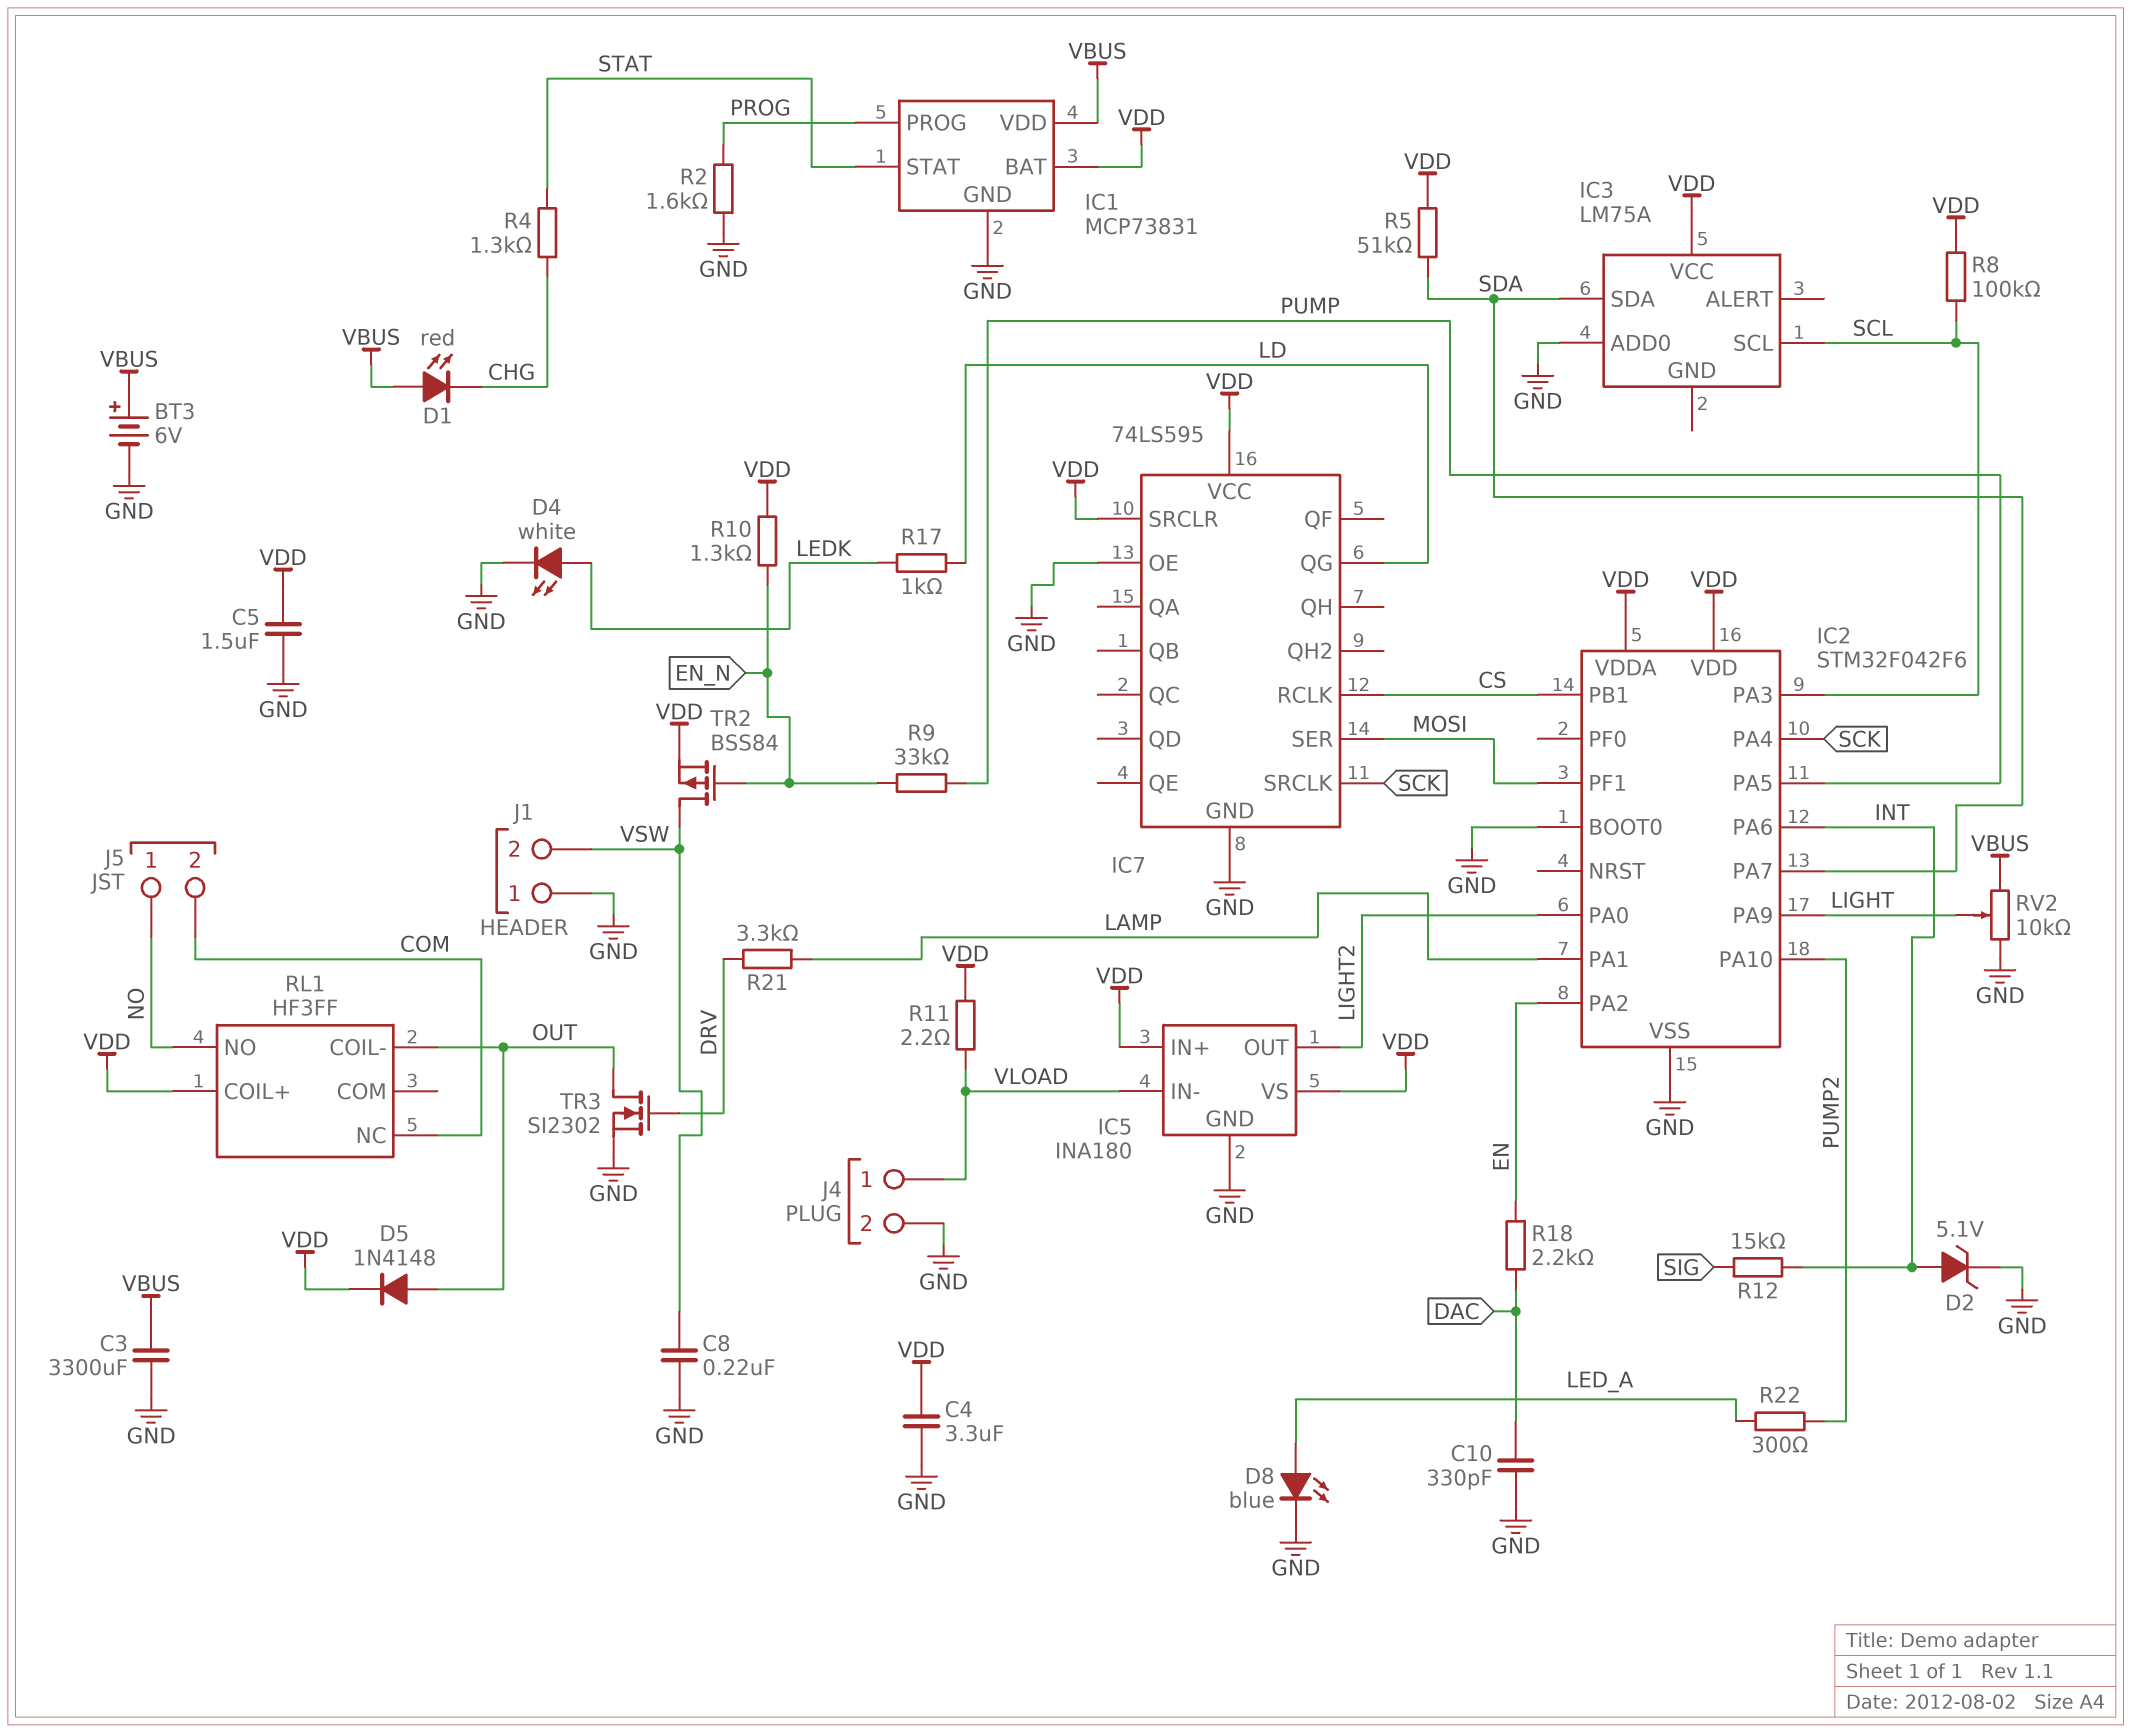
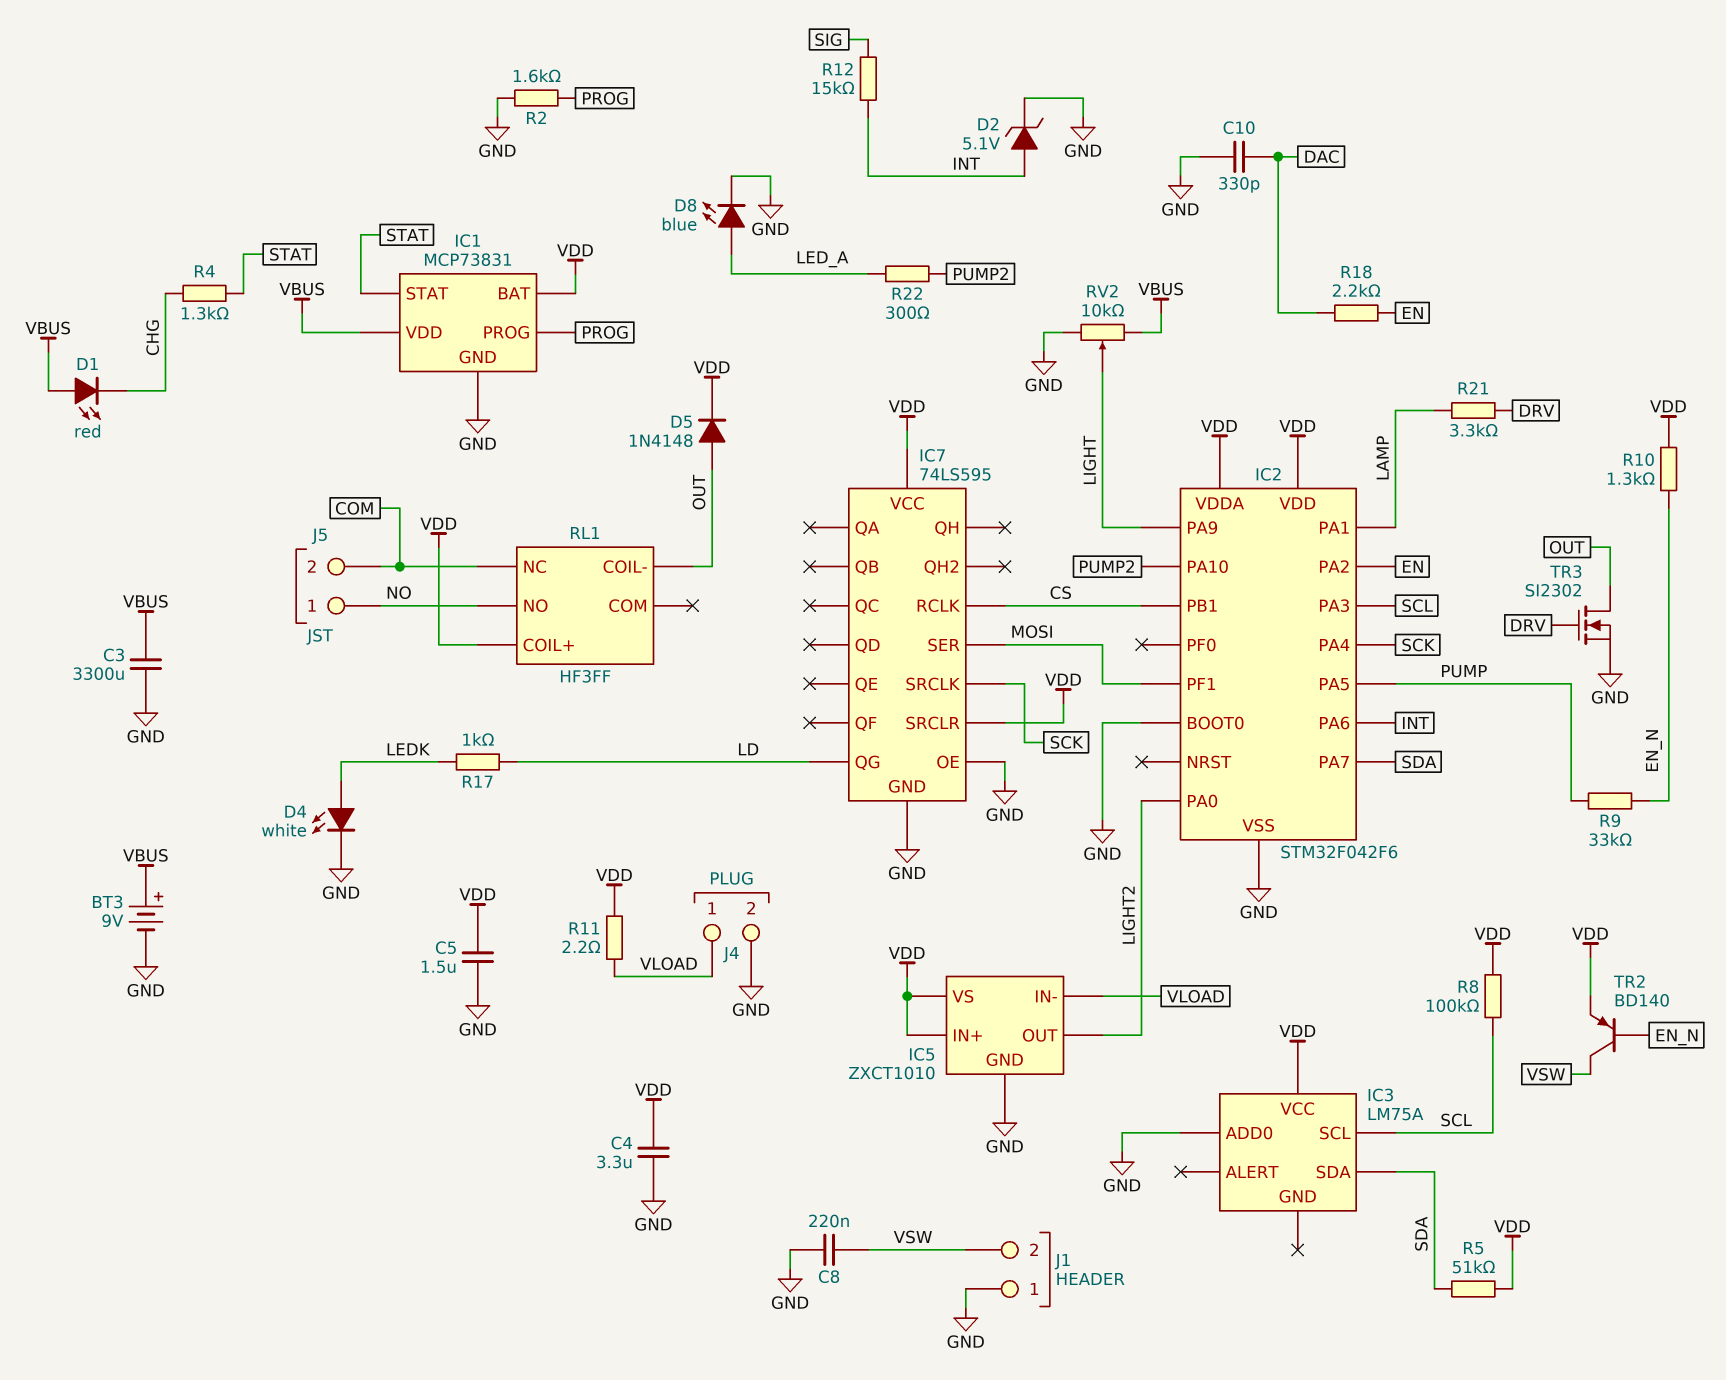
BT3: 6V (plus VBUS, minus GND) -> 9V (plus VBUS, minus GND)
IC5: INA180 -> ZXCT1010
TR2: PMOS BSS84 (G EN_N, D VSW, S VDD) -> PNP BD140 (B EN_N, C VSW, E VDD)

